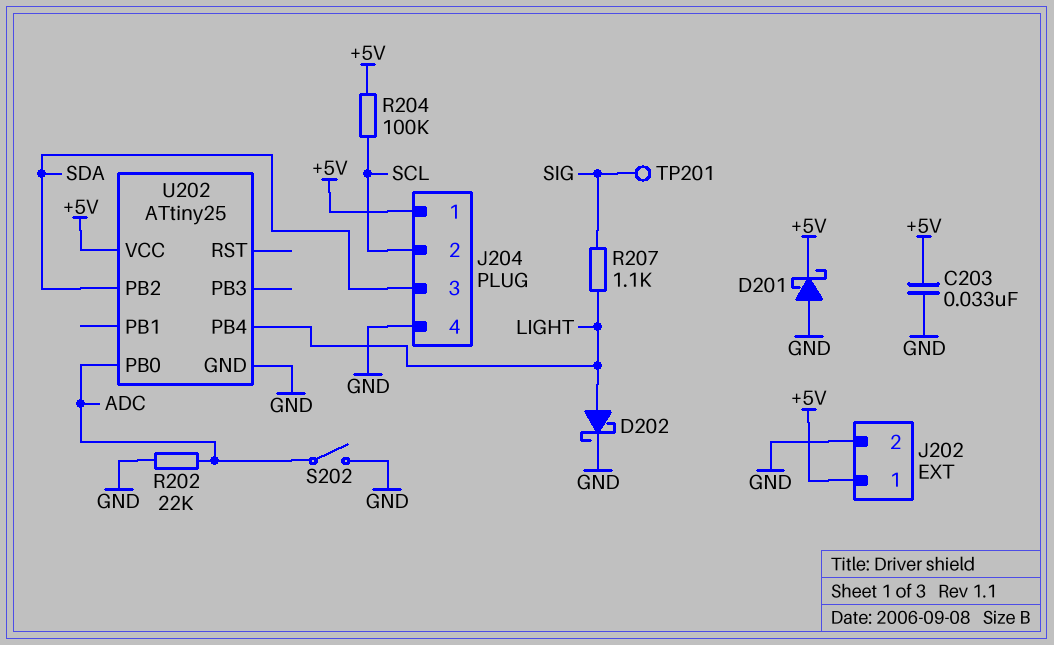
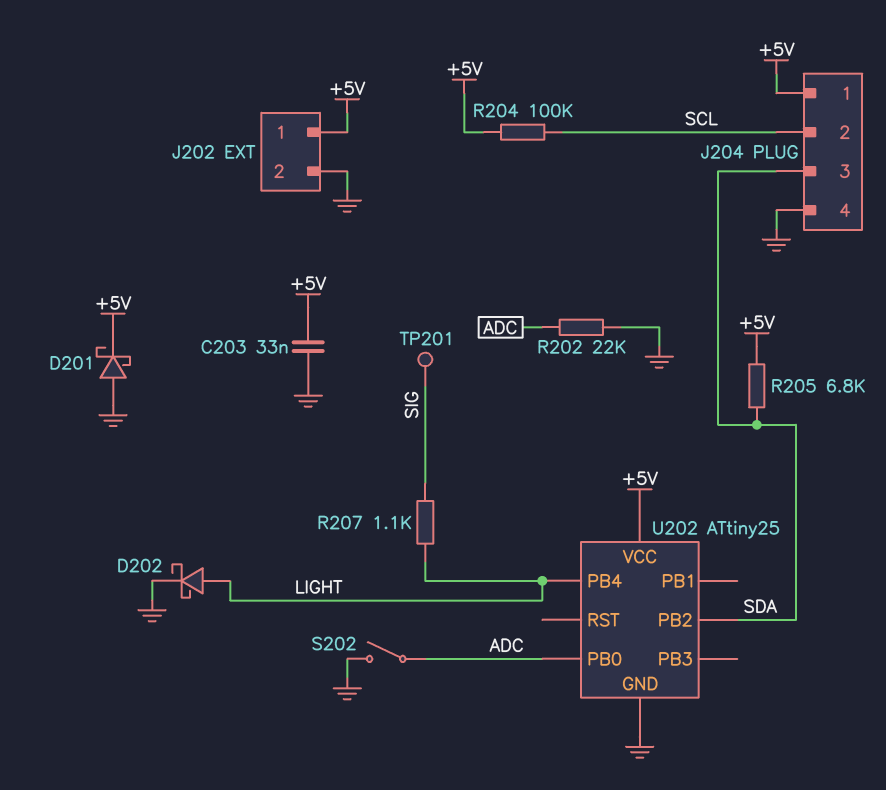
R205: none -> 6.8k (+5V, SDA)

